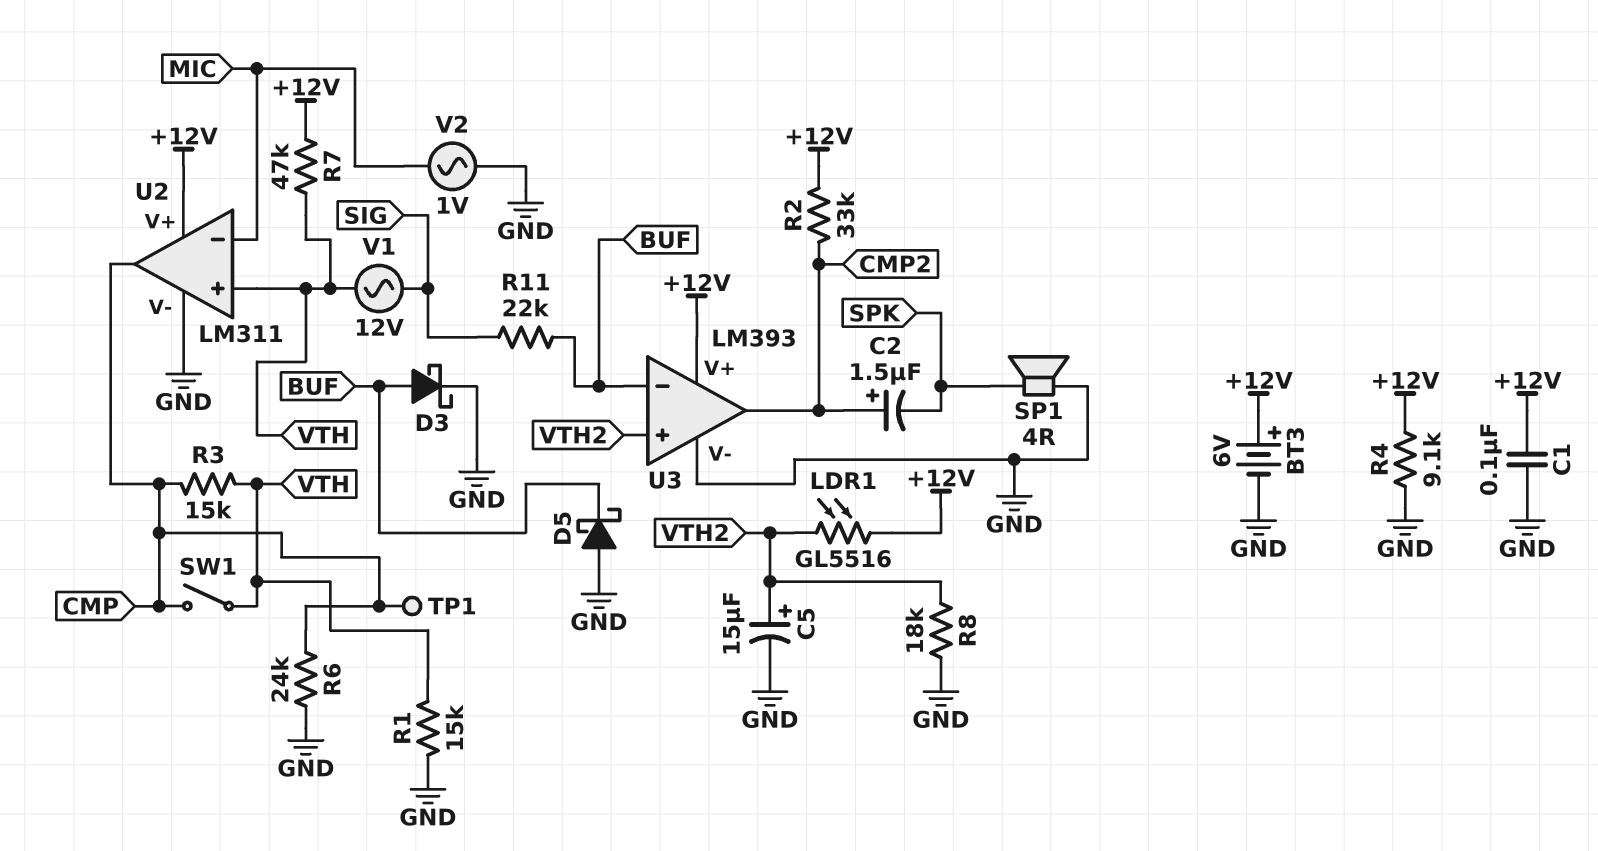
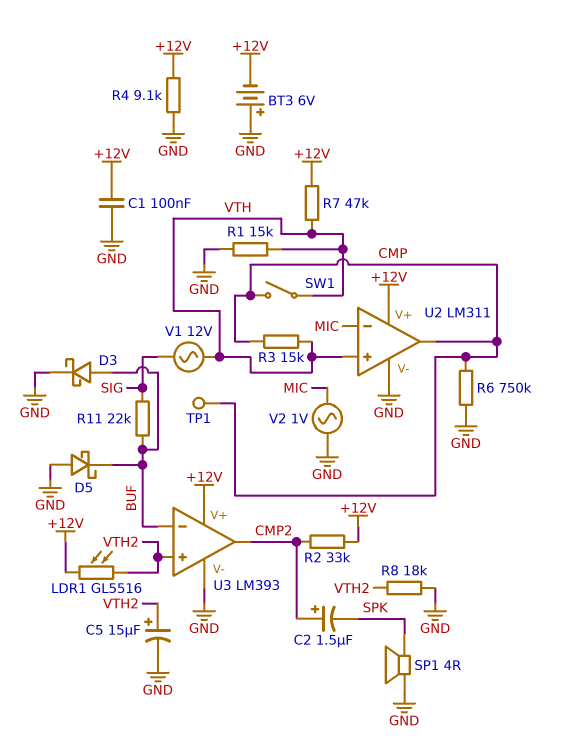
BT3: 6V (plus +12V, minus GND) -> 6V (plus GND, minus +12V)
R6: 24k (CMP, GND) -> 750k (CMP, GND)

